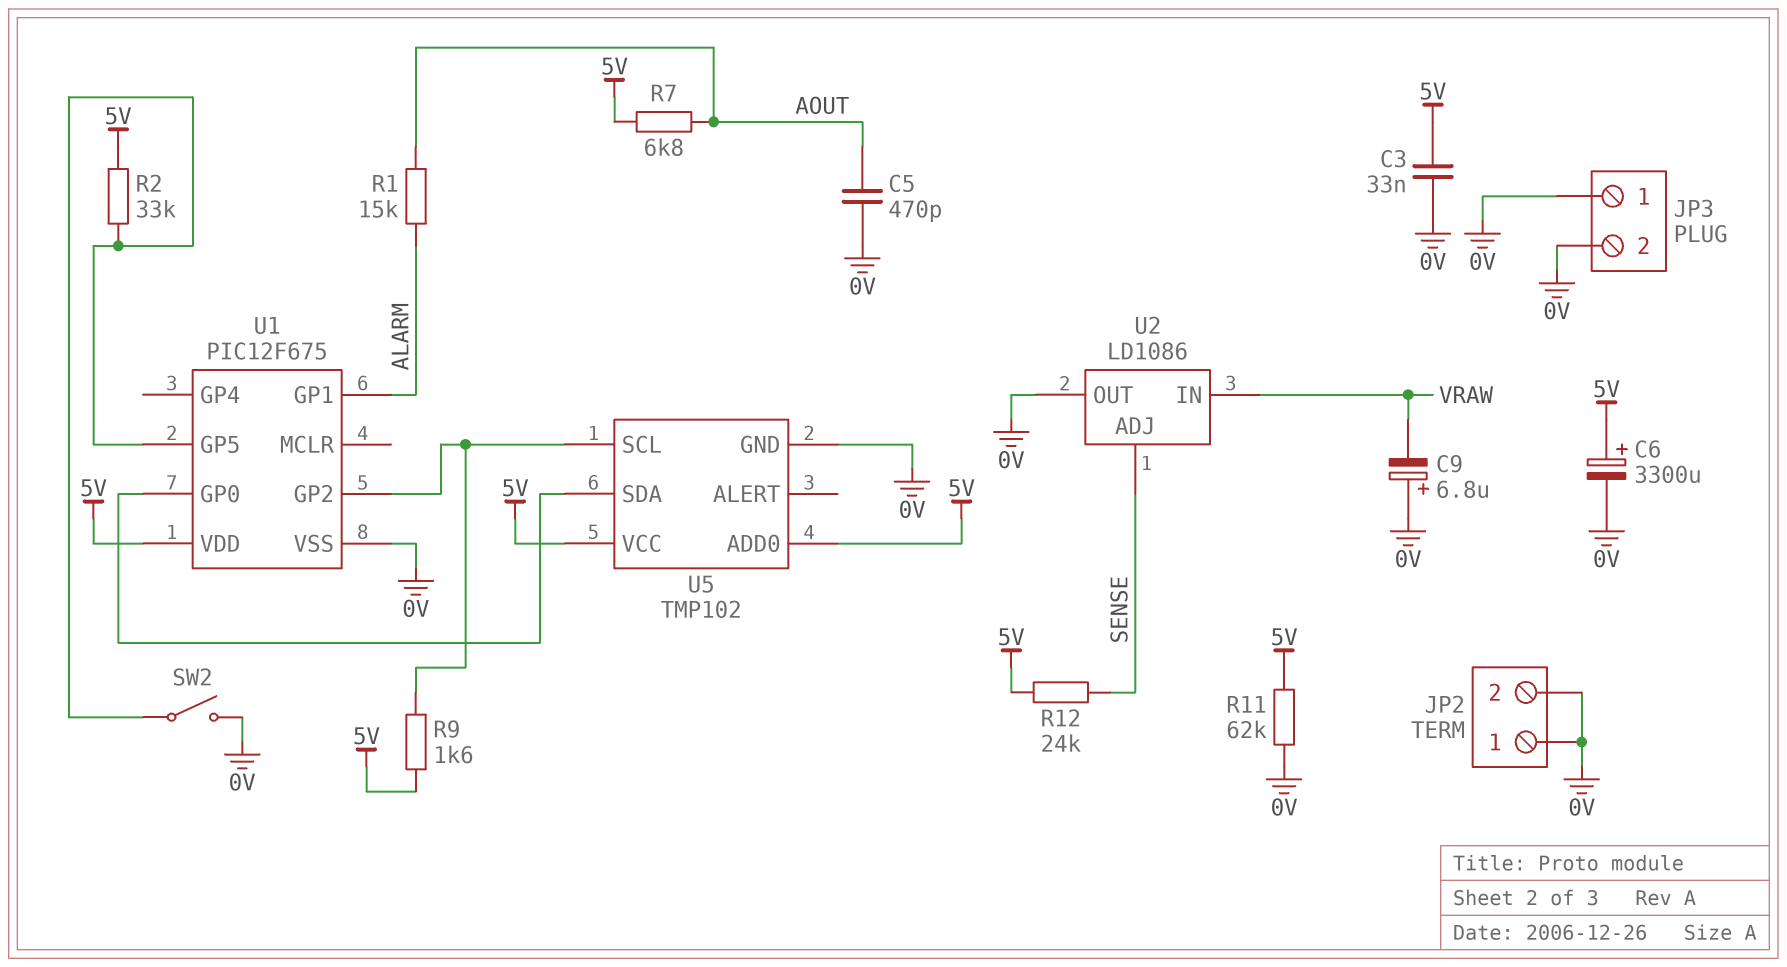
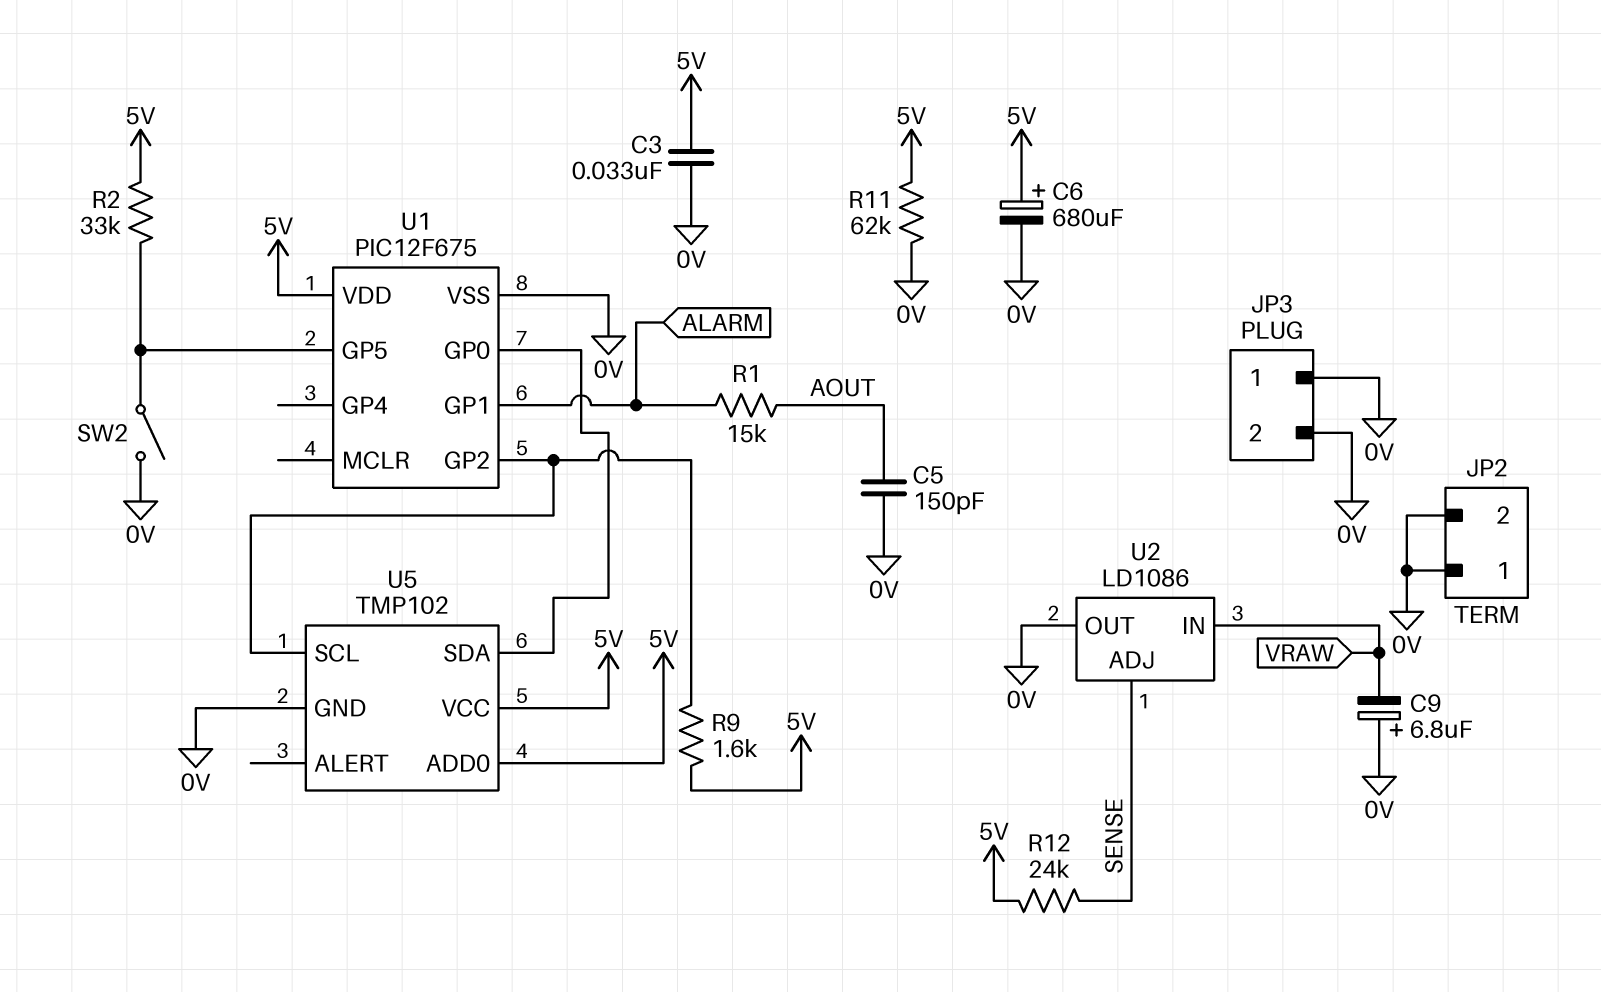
C5: 470pF (0V, AOUT) -> 150pF (0V, AOUT)
C6: 3300uF (plus 5V, minus 0V) -> 680uF (plus 5V, minus 0V)
R7: 6.8k (5V, AOUT) -> none

